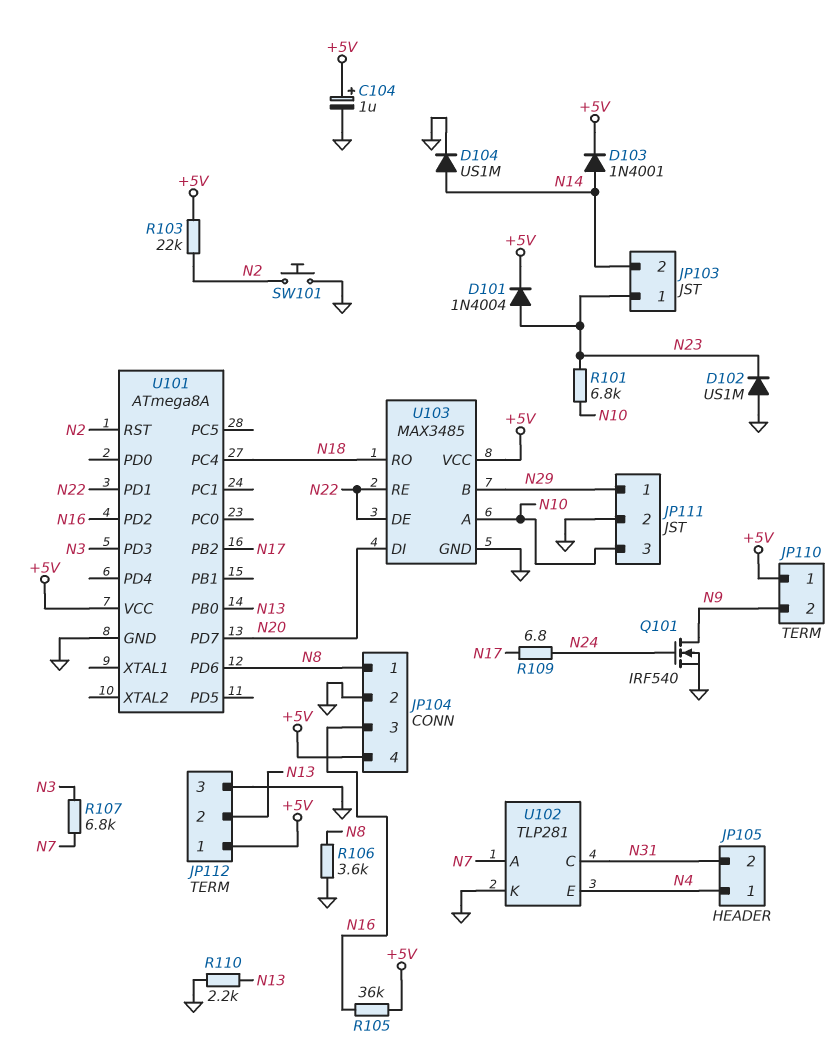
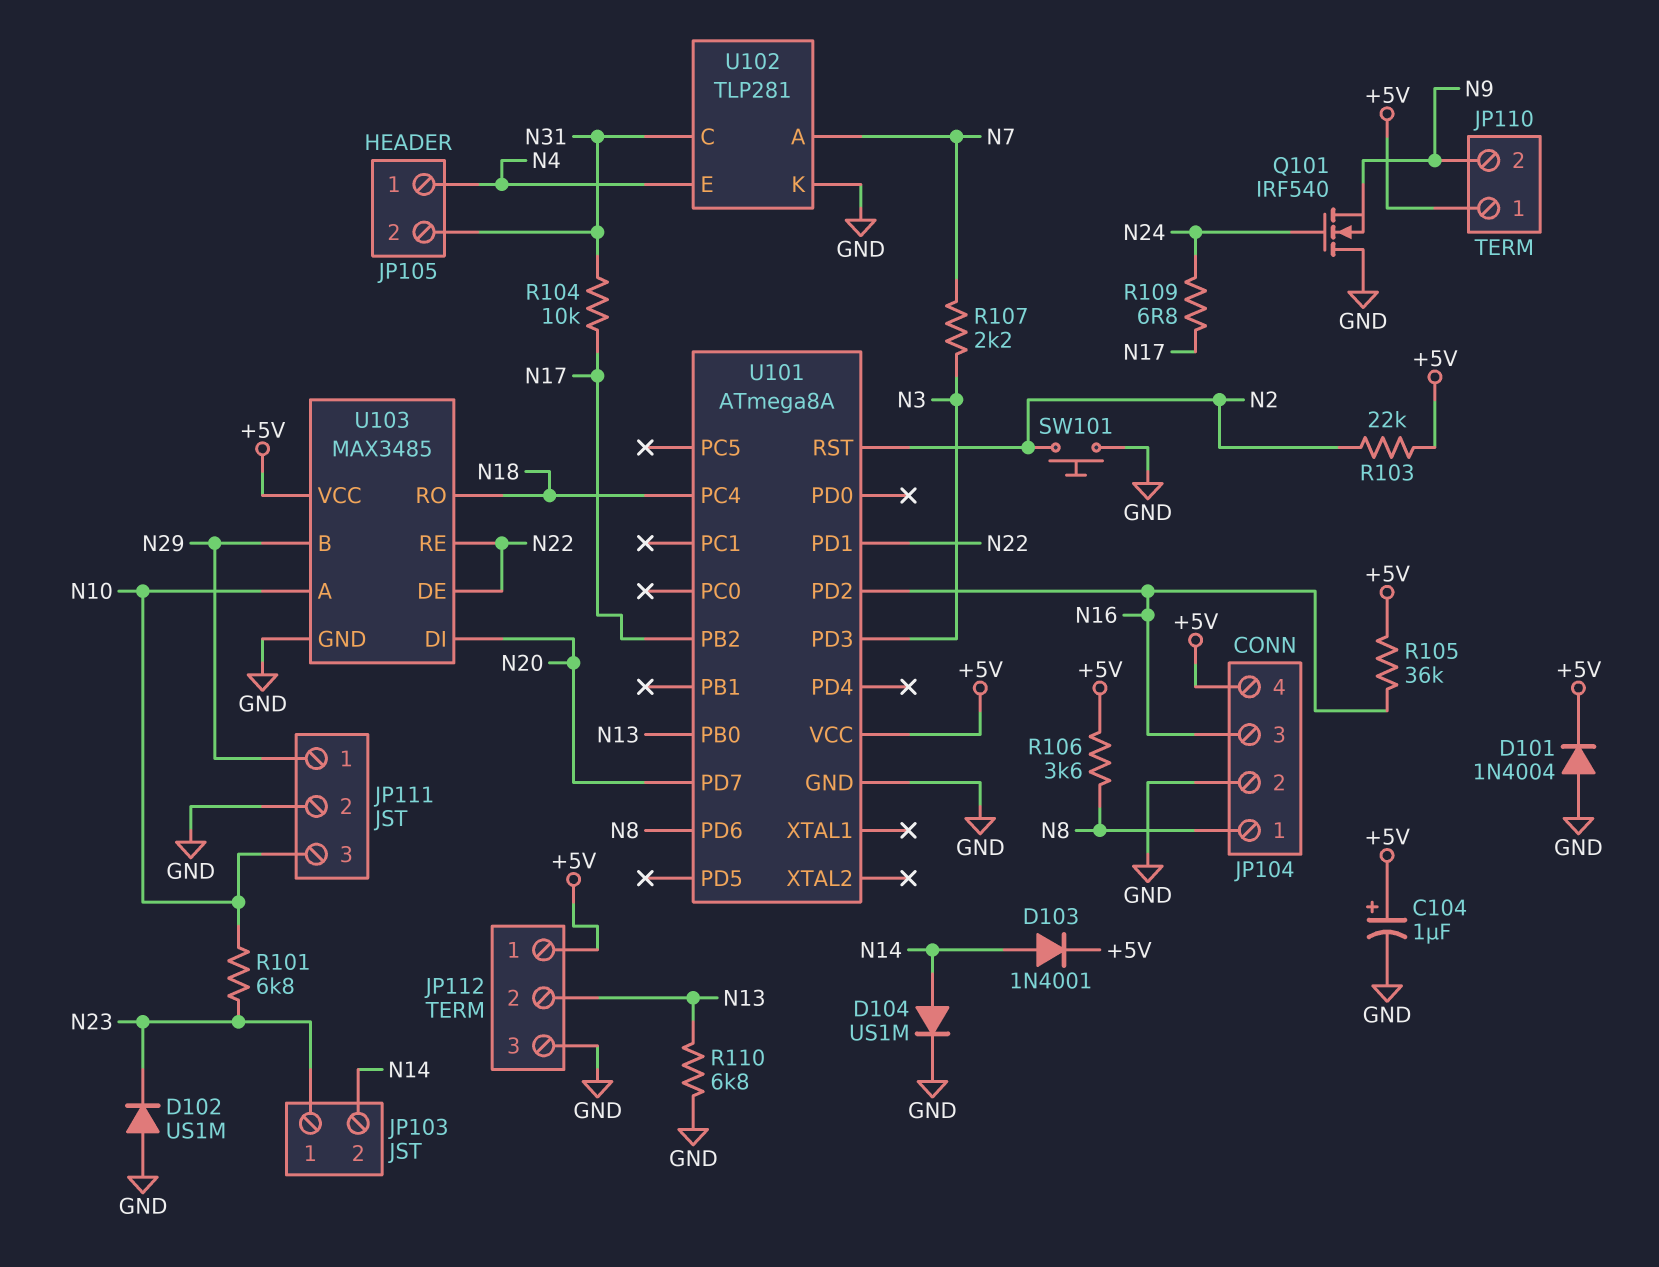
D101: diode 1N4004 (A N23, K +5V) -> diode 1N4004 (A GND, K +5V)
Q101: NMOS IRF540 (G N24, D N9, S GND) -> NMOS IRF540 (G N24, D GND, S N9)
R104: none -> 10k (N17, N31)
R106: 3.6k (GND, N8) -> 3.6k (+5V, N8)
R107: 6.8k (N3, N7) -> 2.2k (N3, N7)
R110: 2.2k (GND, N13) -> 6.8k (GND, N13)

